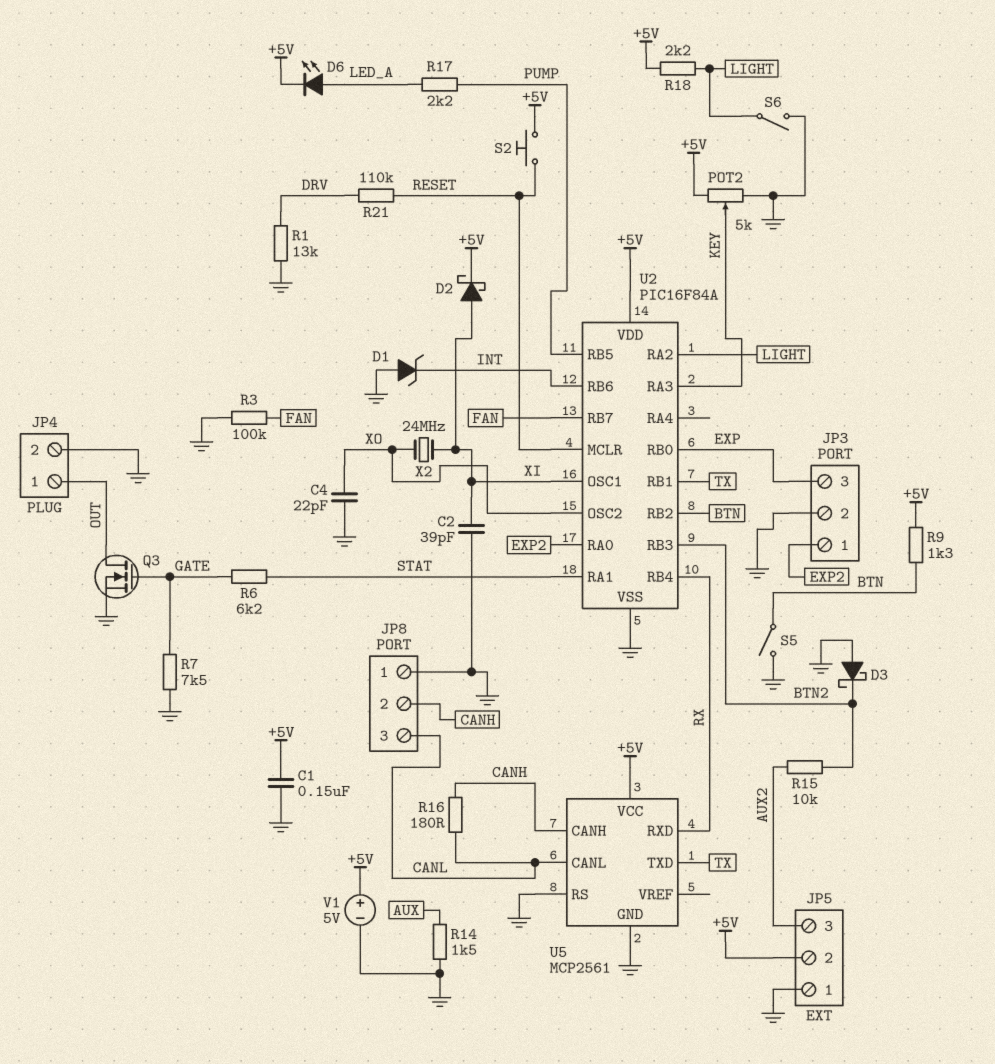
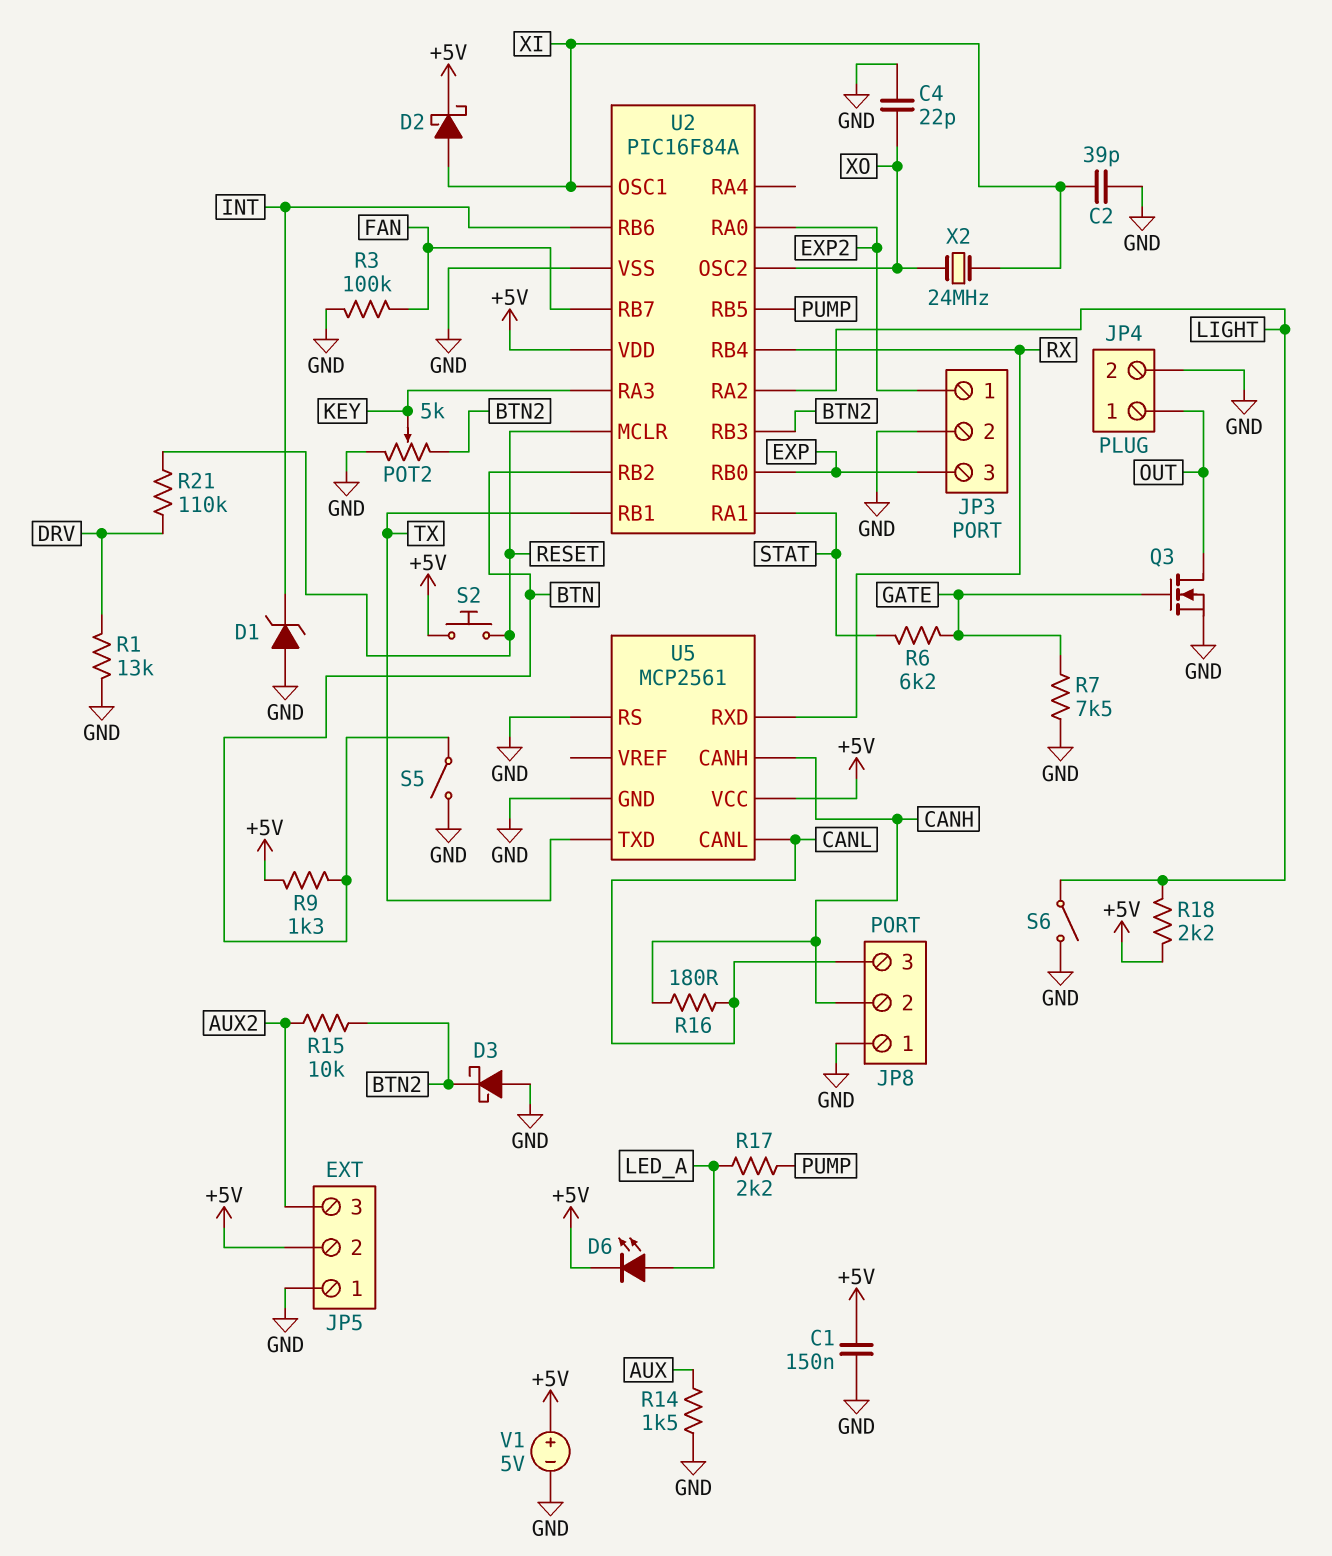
POT2: 5k (+5V, GND, wiper KEY) -> 5k (BTN2, GND, wiper KEY)

